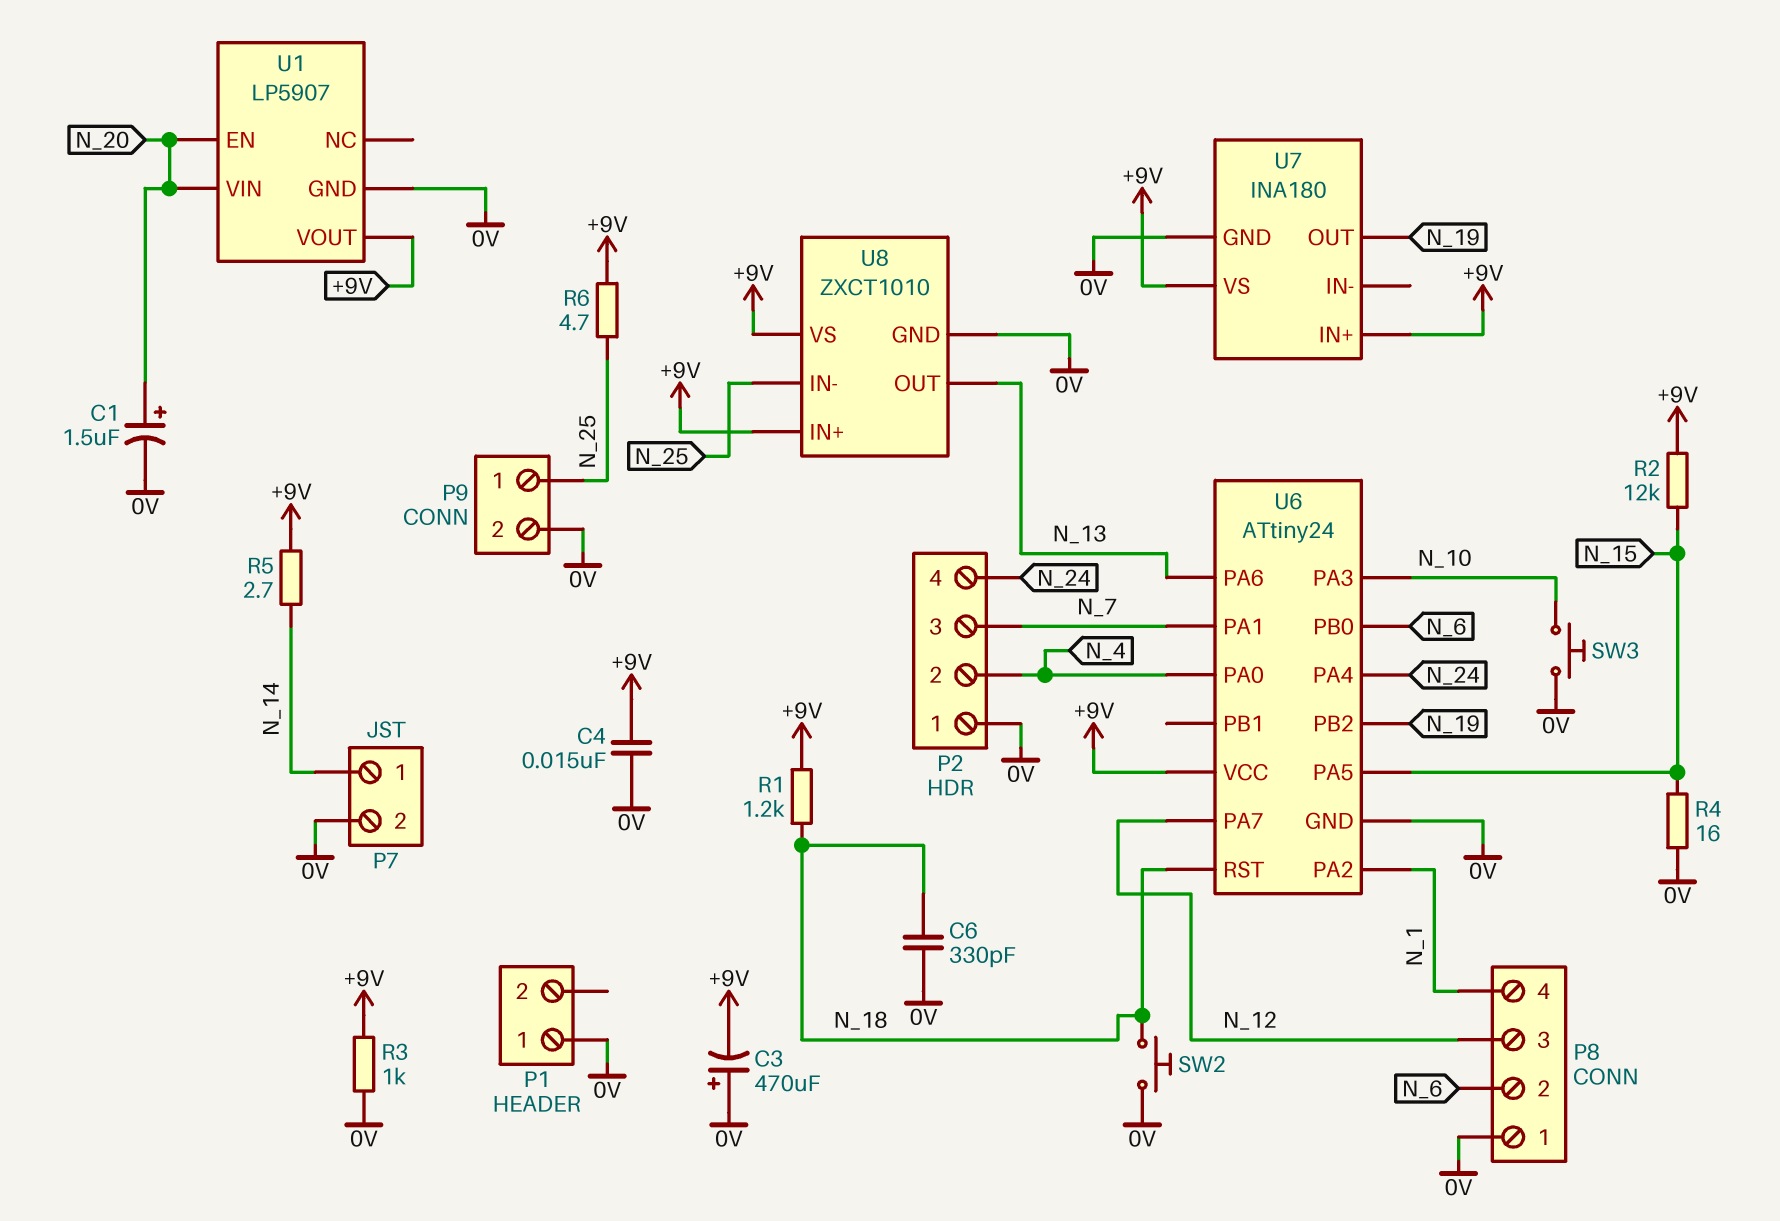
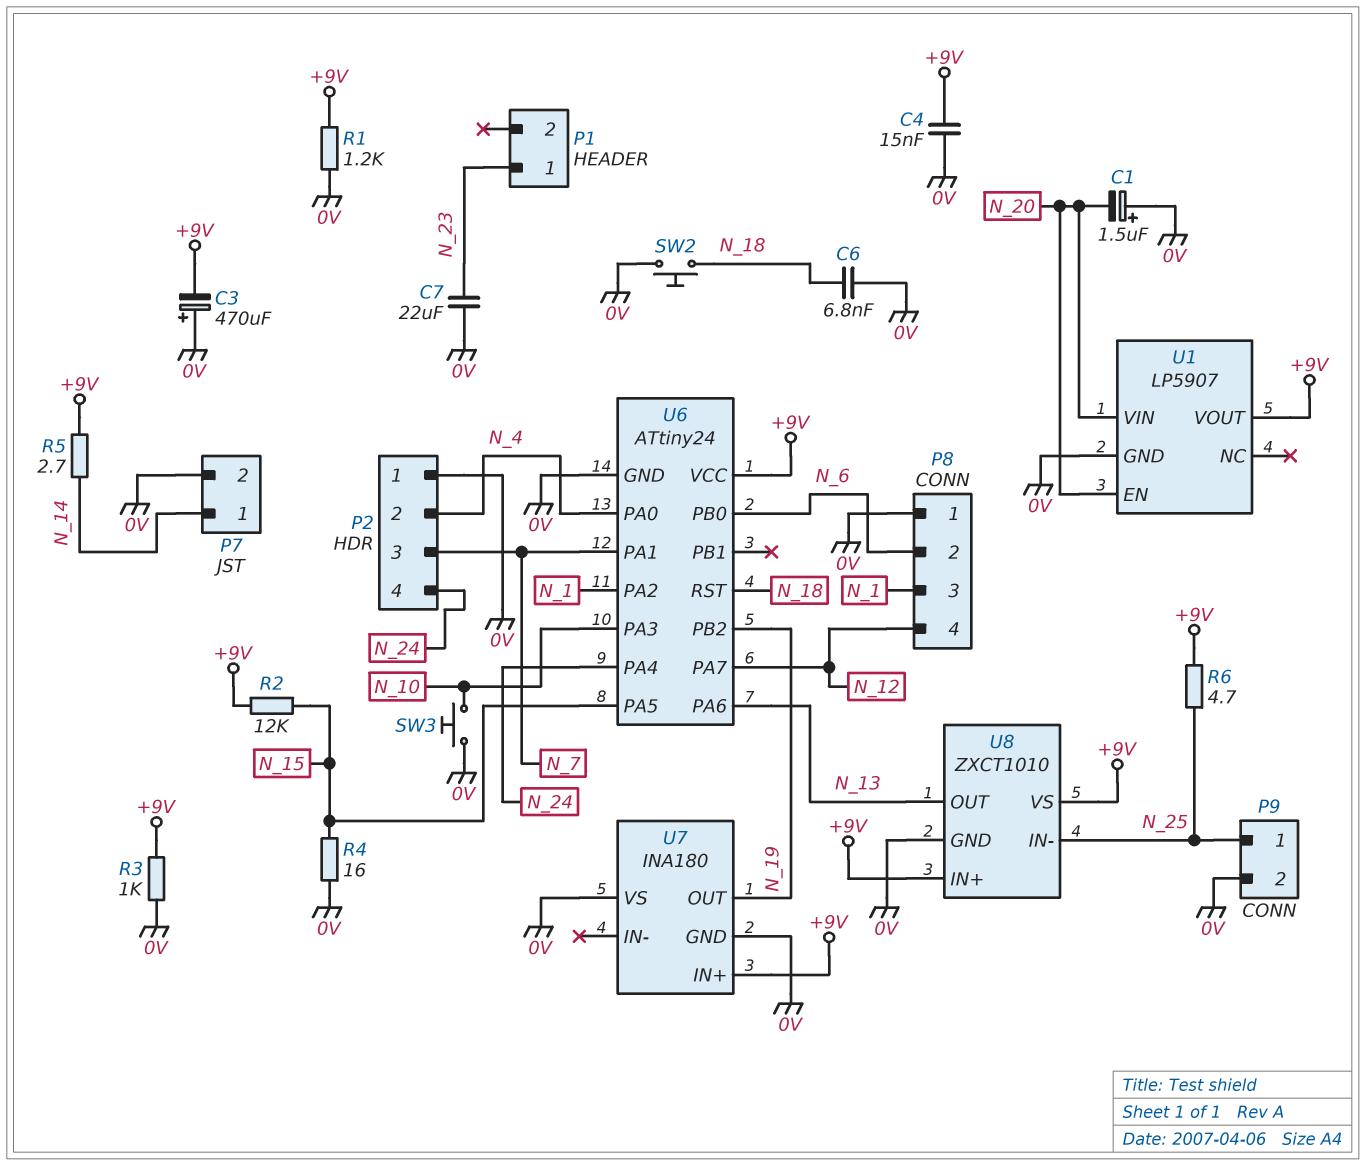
C1: 1.5uF (plus N_20, minus 0V) -> 1.5uF (plus 0V, minus N_20)
C6: 330pF (0V, N_18) -> 6.8nF (0V, N_18)
C7: none -> 22uF (0V, N_23)
P1 pin 1: 0V -> N_23
P8 pin 3: N_12 -> N_1
P8 pin 4: N_1 -> N_12
R1: 1.2k (+9V, N_18) -> 1.2k (+9V, 0V)
U7 pin VS: +9V -> 0V

